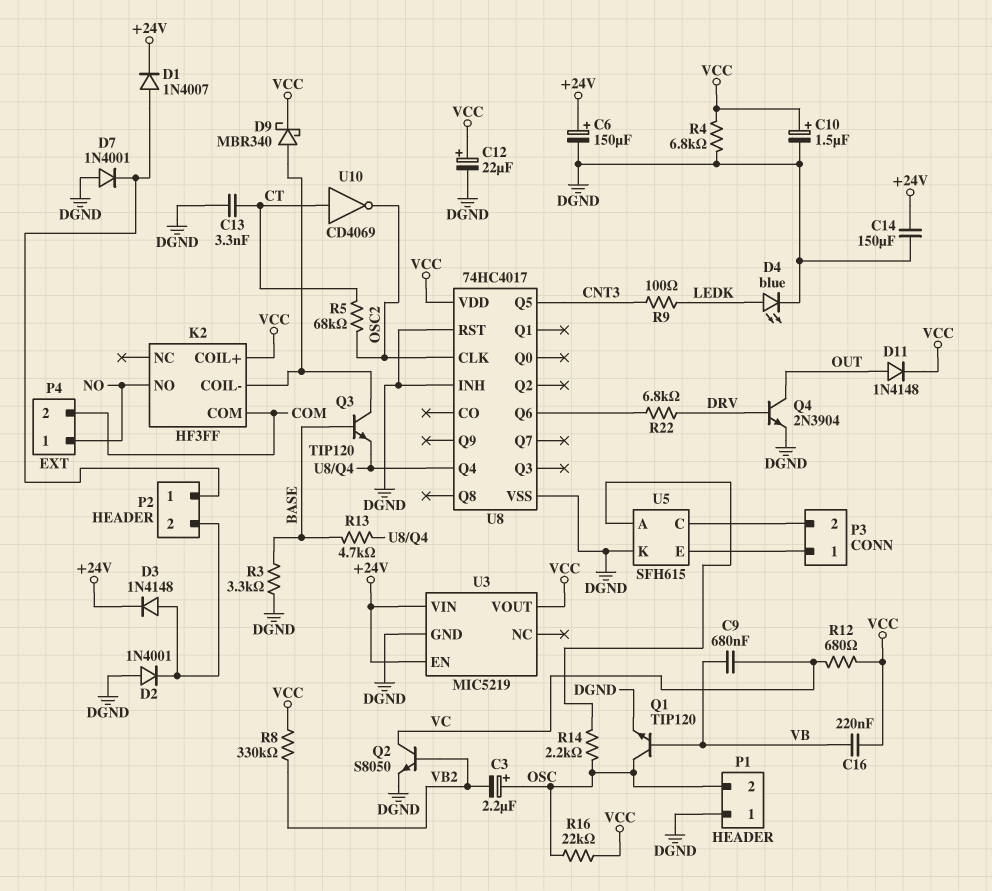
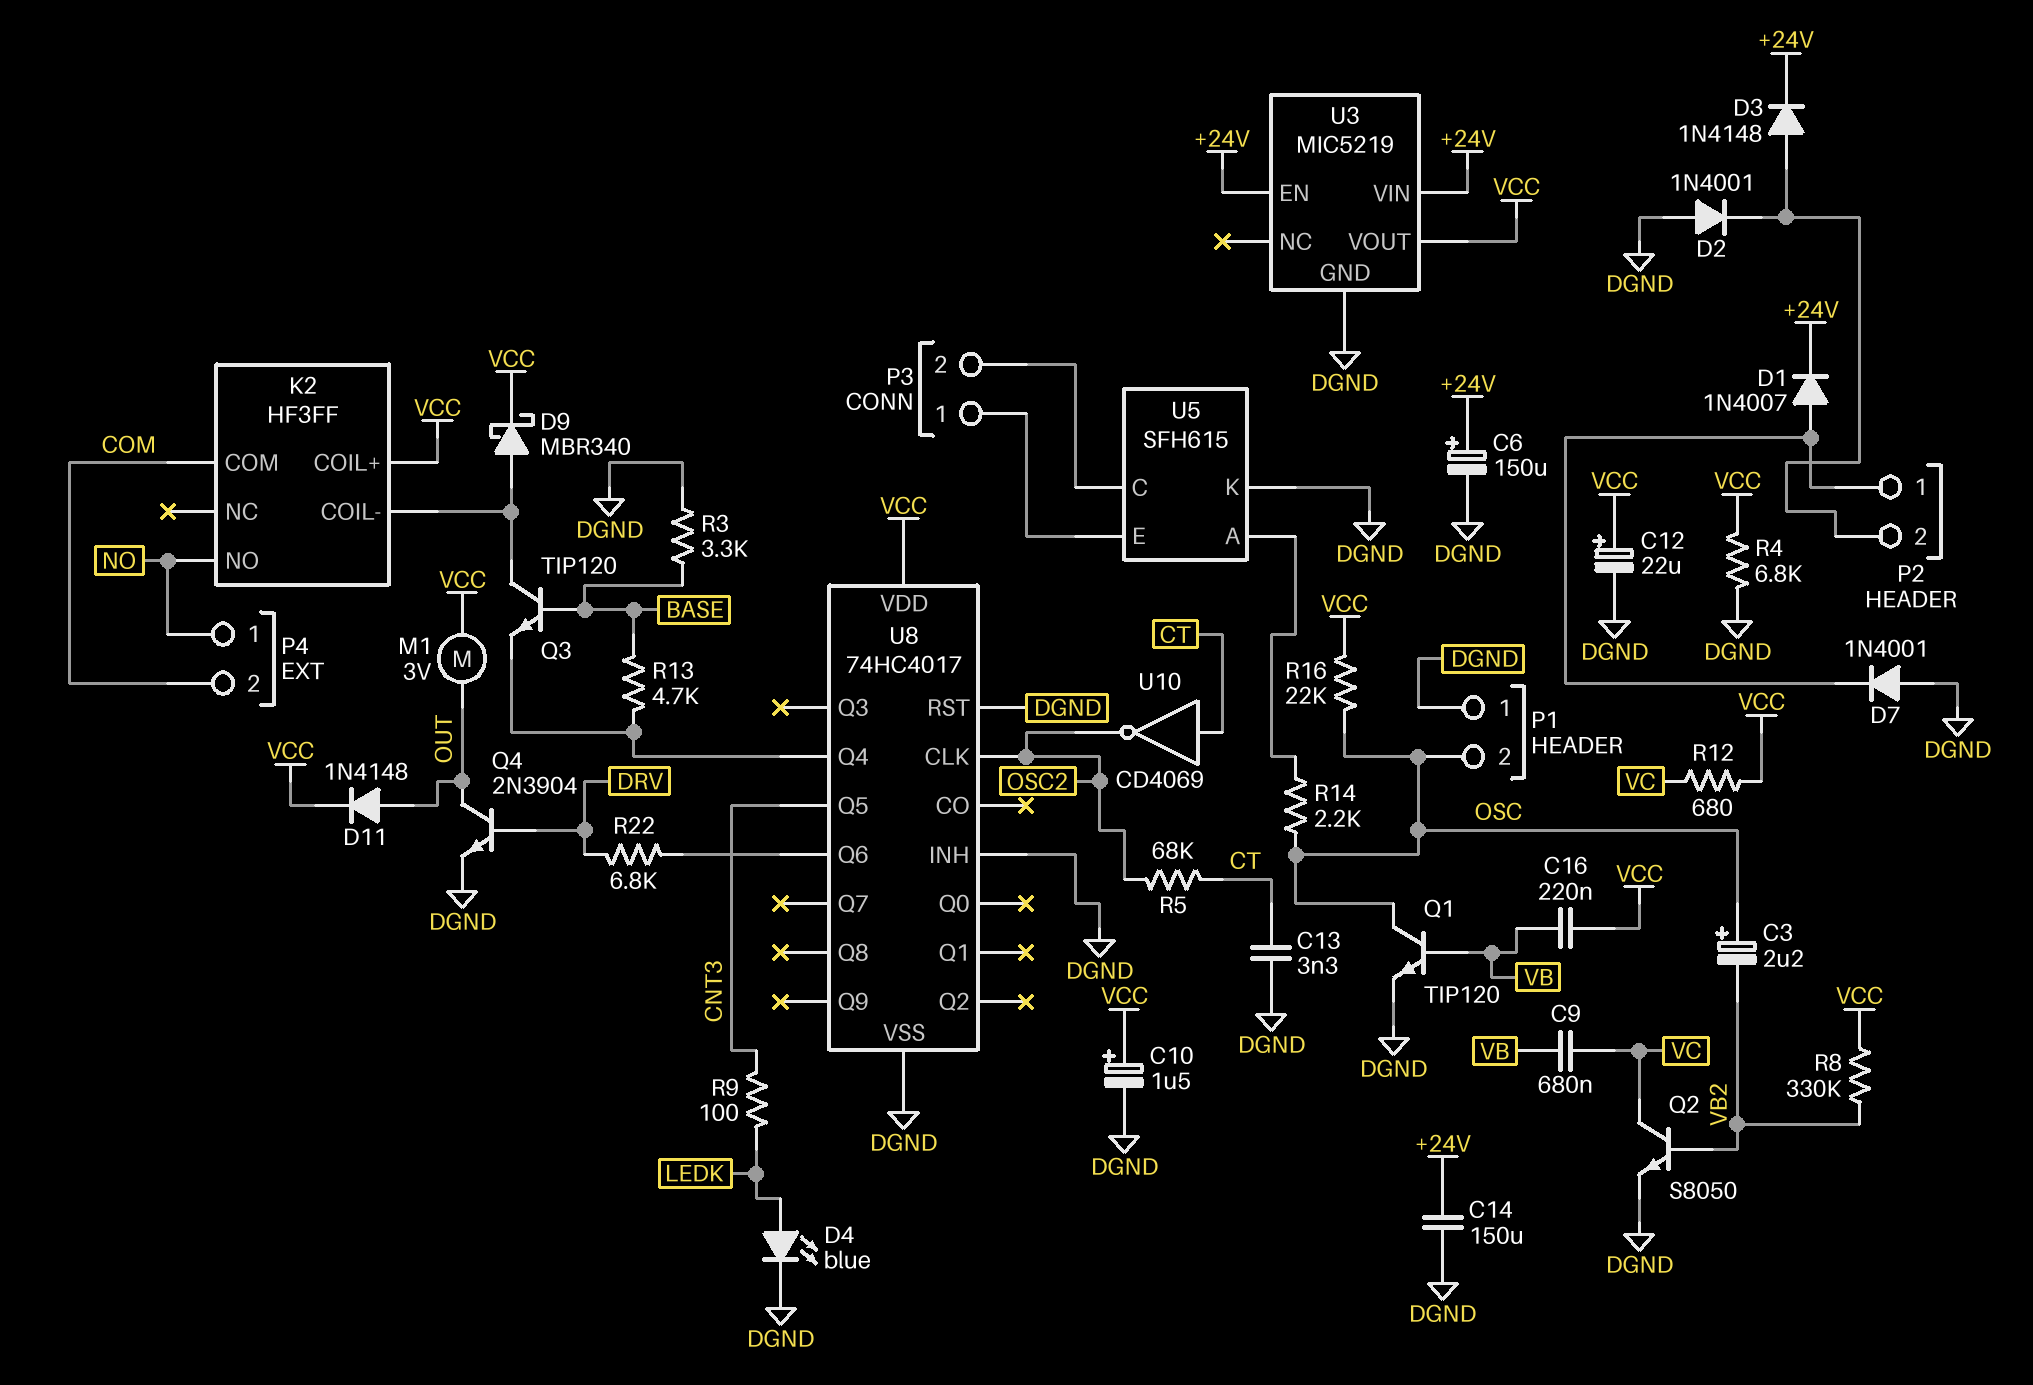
M1: none -> motor 3V (OUT, VCC)

